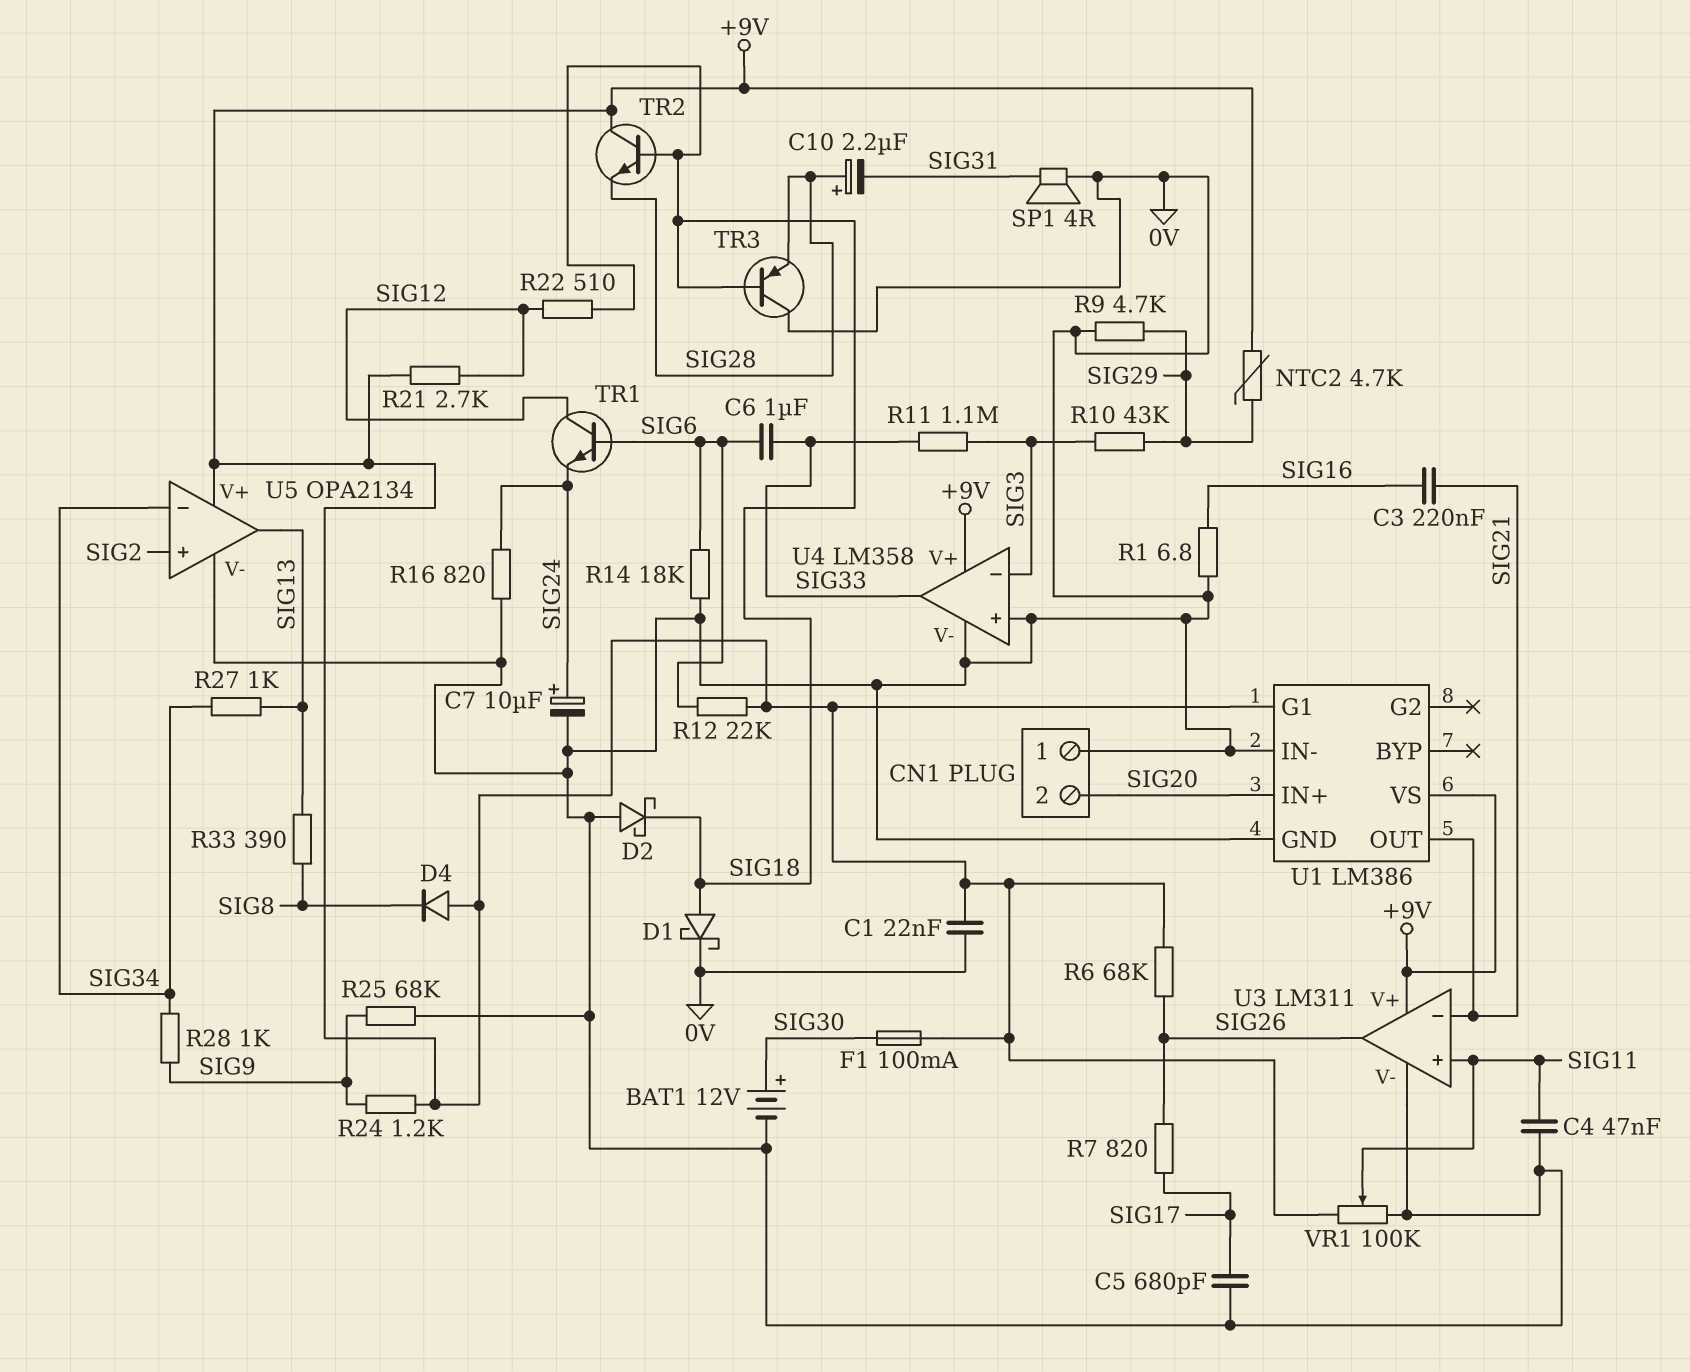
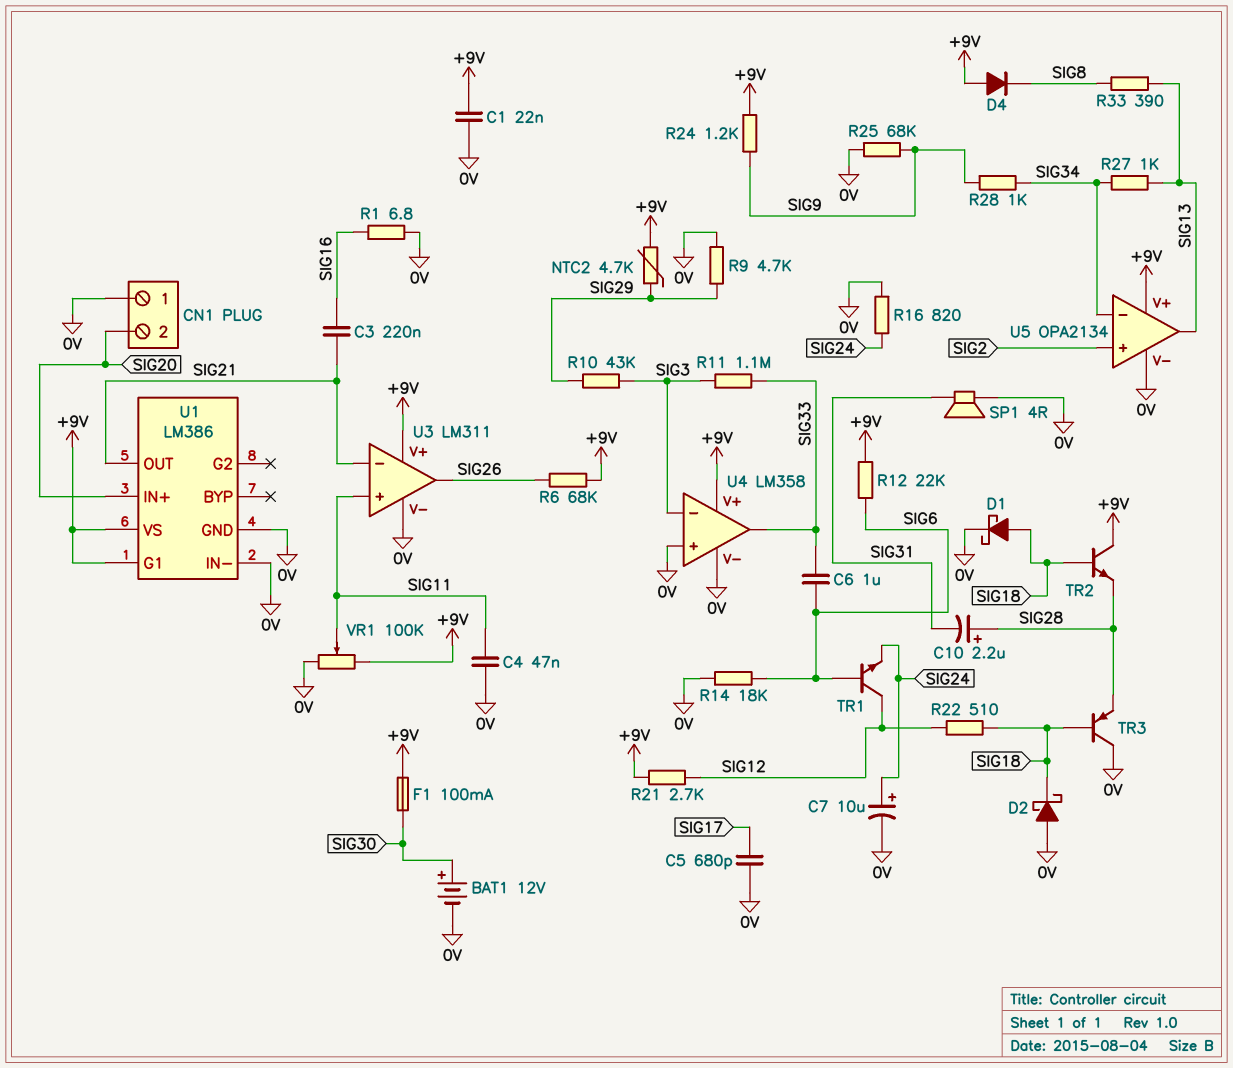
R7: 820 (SIG17, SIG26) -> none

